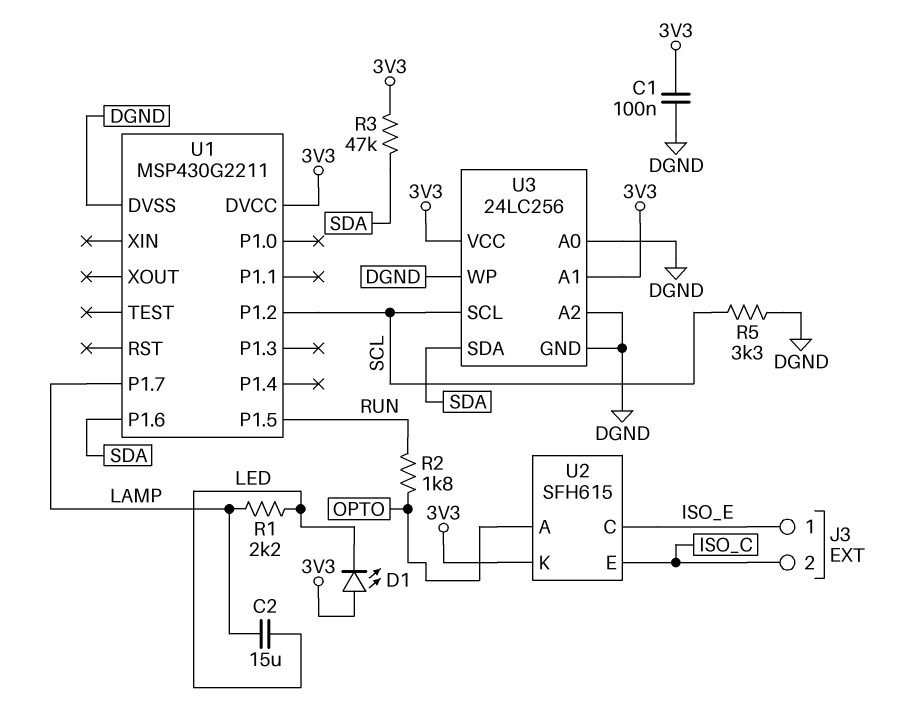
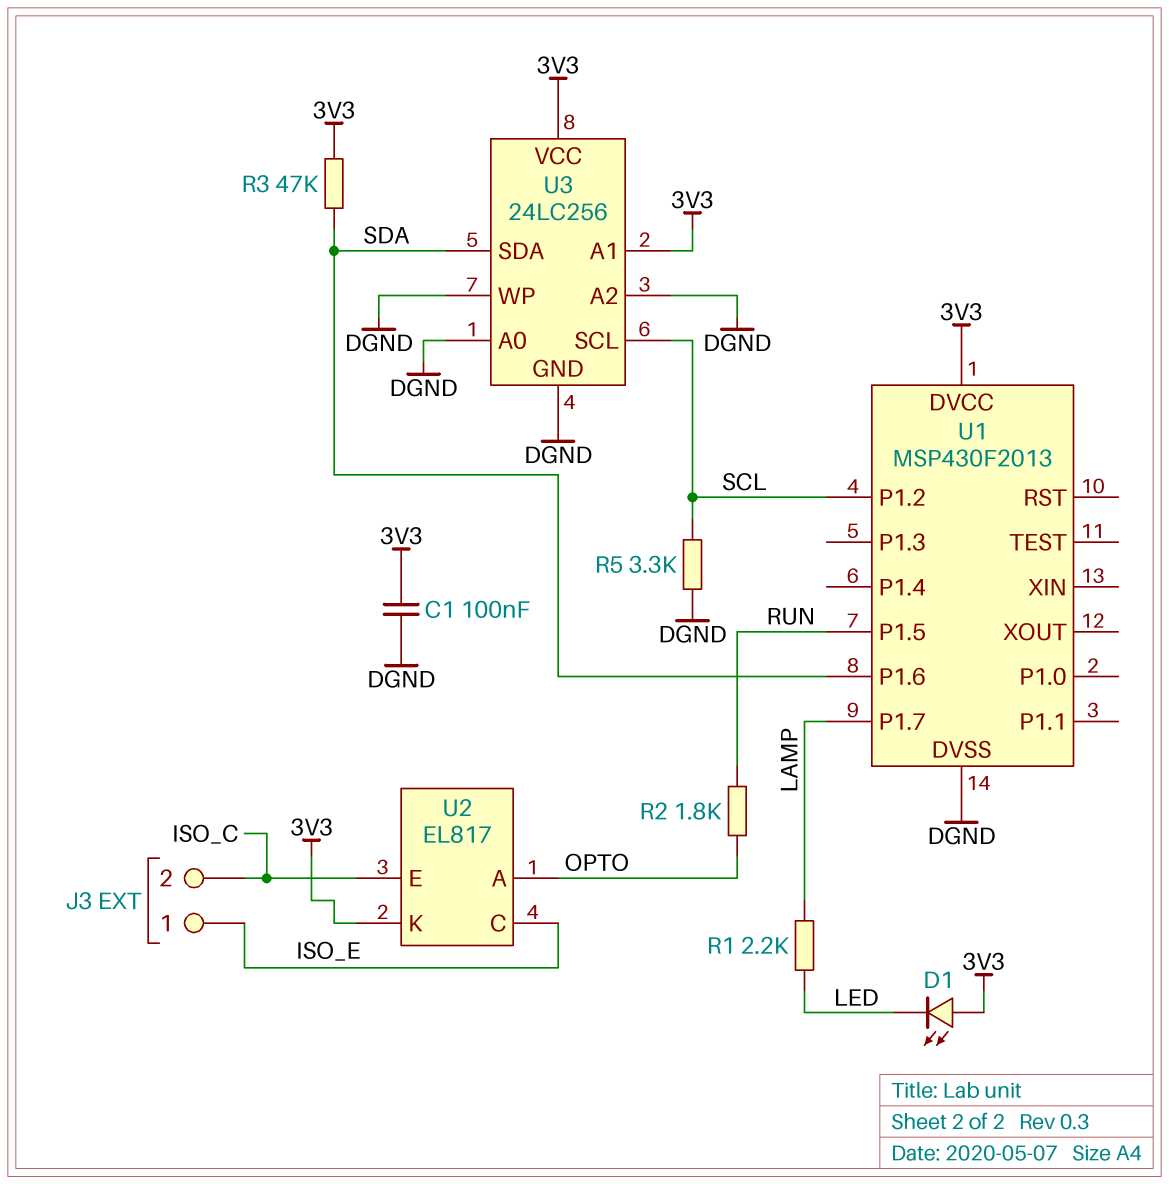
C2: 15uF (LAMP, LED) -> none
U1: MSP430G2211 -> MSP430F2013
U2: SFH615 -> EL817

